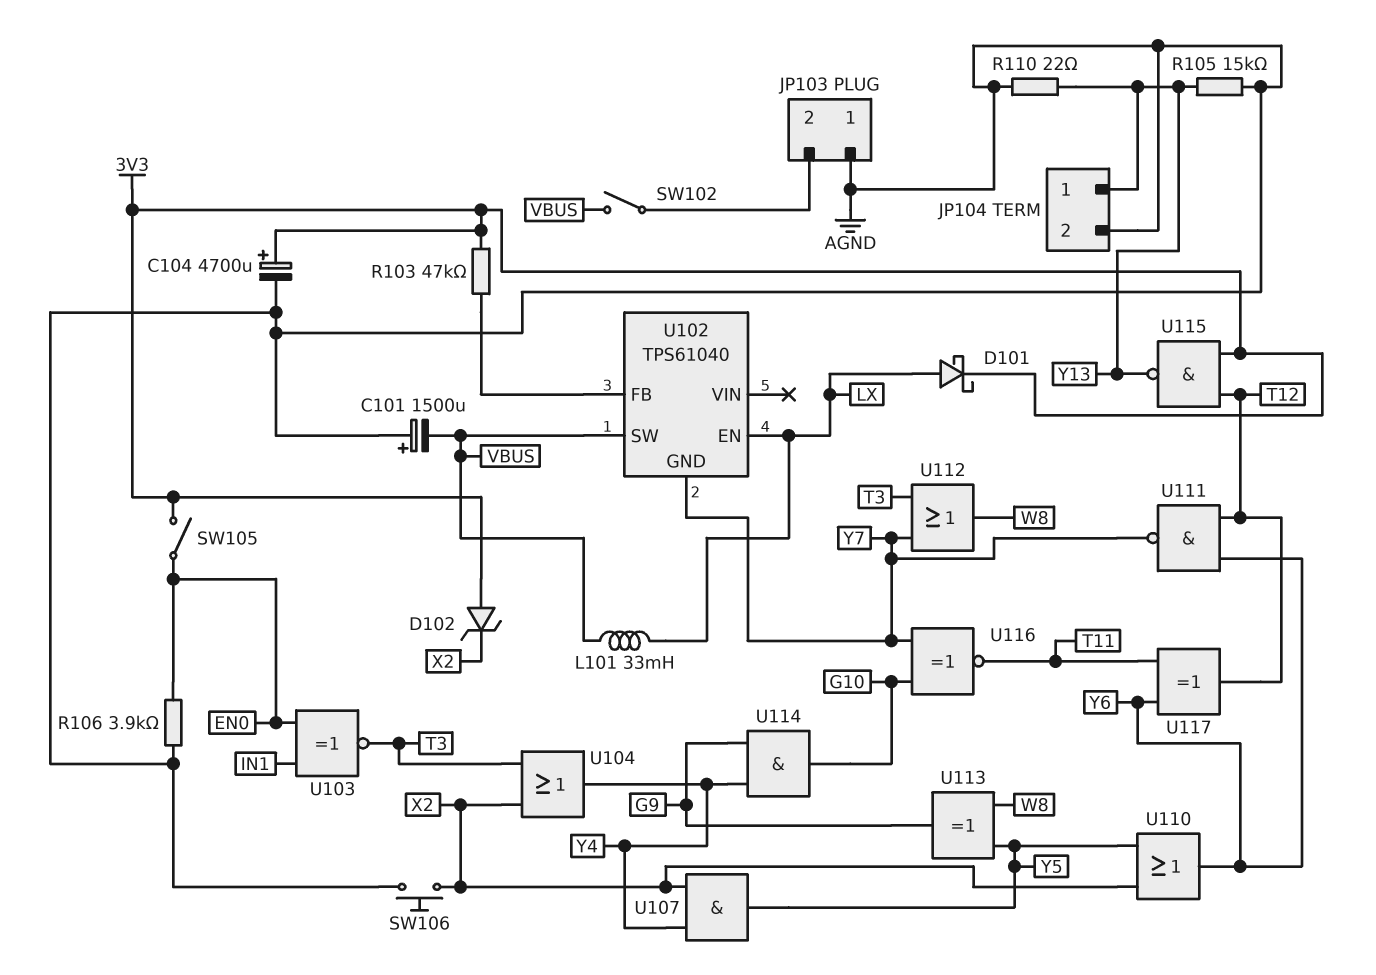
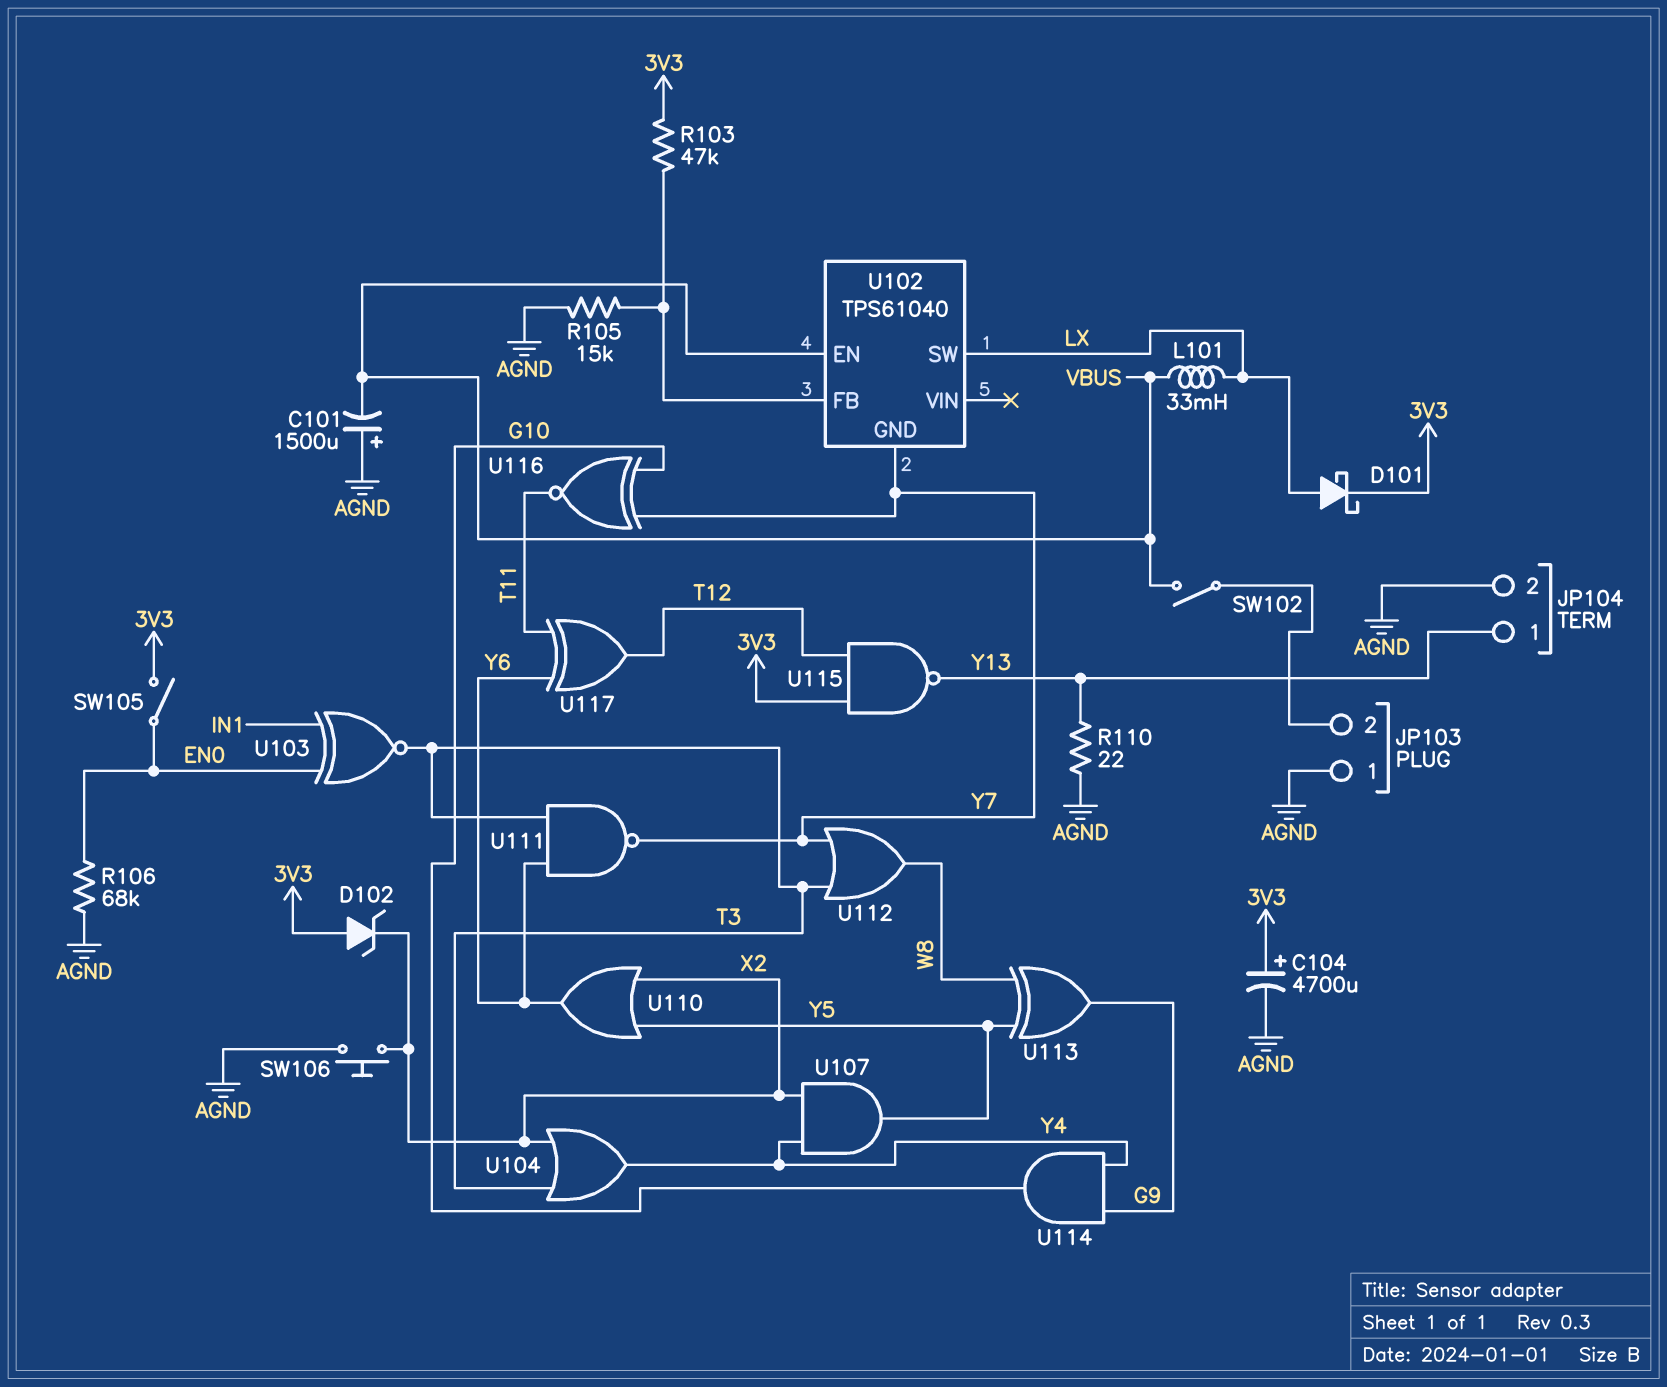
R105: 15k (AGND, Y13) -> 15k (AGND, U102/FB)
R106: 3.9k (AGND, EN0) -> 68k (AGND, EN0)
U102 pin EN: LX -> VBUS
U102 pin SW: VBUS -> LX
U111: NAND (in T12, in Y6, out Y7) -> NAND (in T3, in Y6, out Y7)

